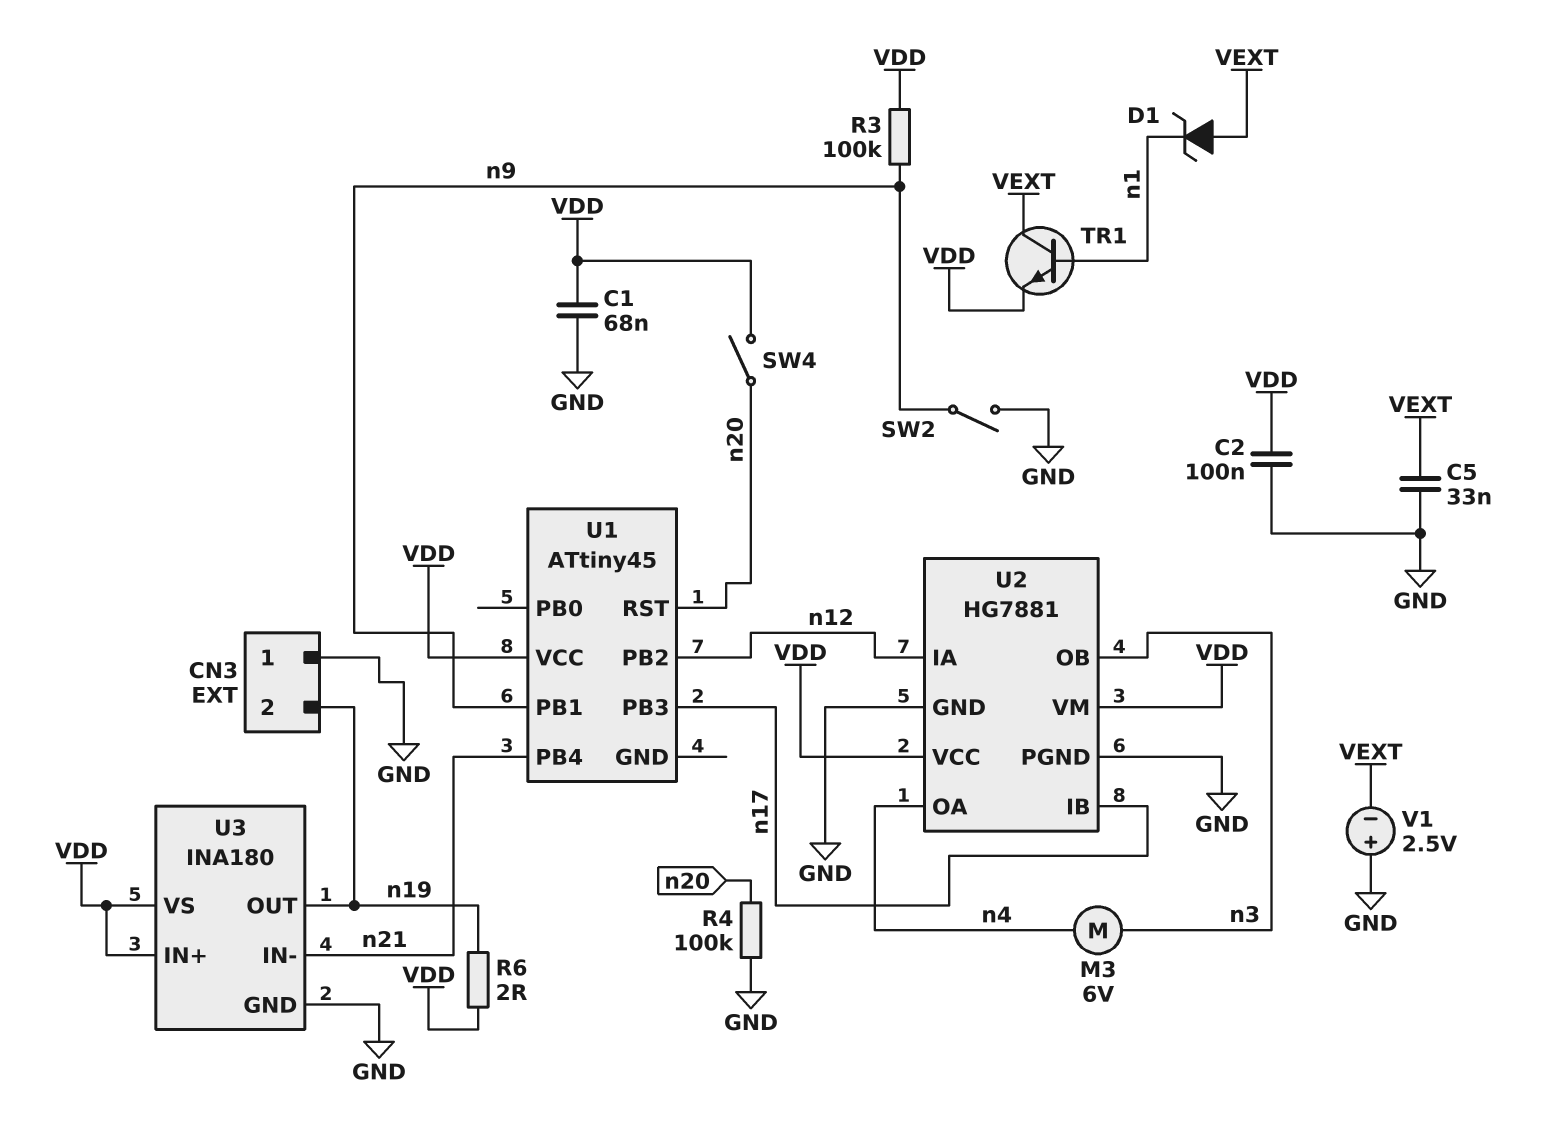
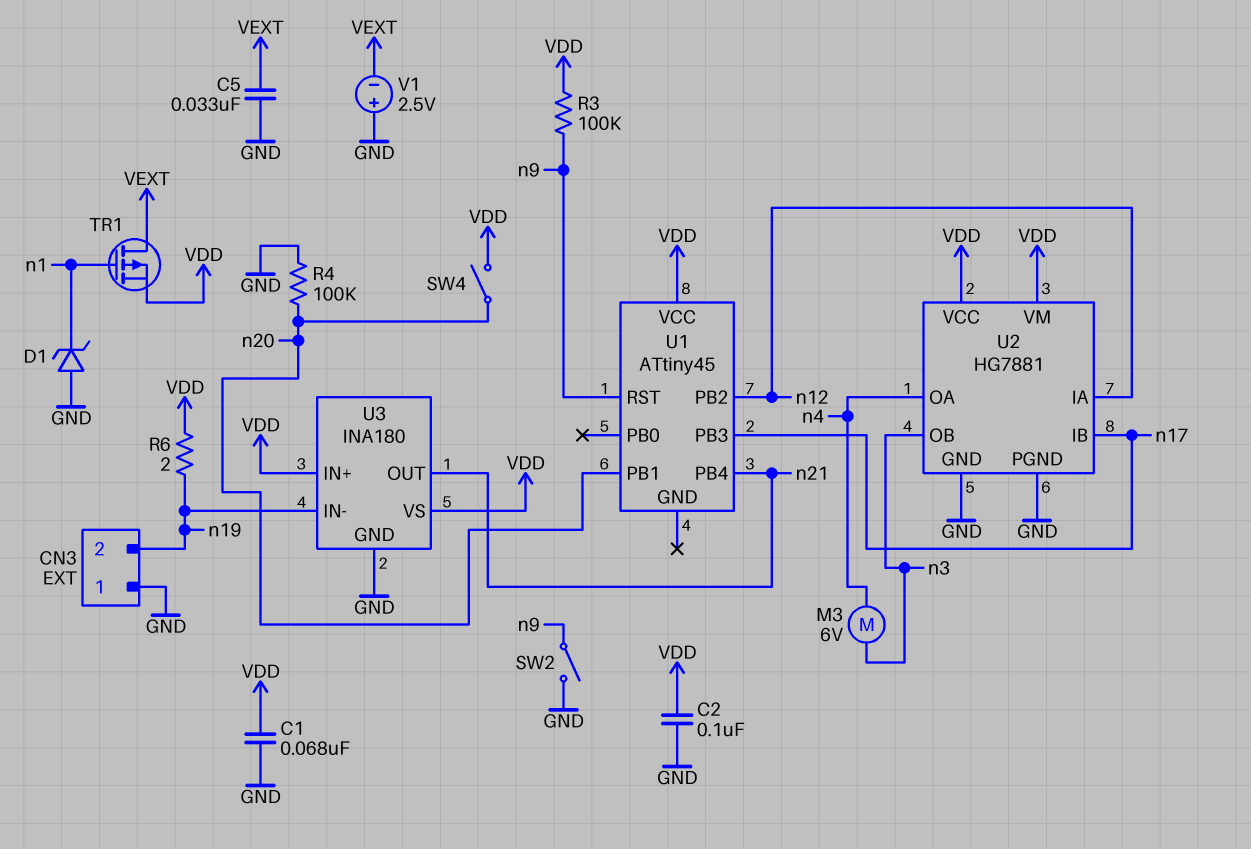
D1: zener (A VEXT, K n1) -> zener (A GND, K n1)
TR1: NPN (B n1, C VEXT, E VDD) -> PMOS (G n1, D VEXT, S VDD)
U1 pin PB1: n9 -> n20
U1 pin RST: n20 -> n9
U3 pin IN-: n21 -> n19
U3 pin OUT: n19 -> n21

